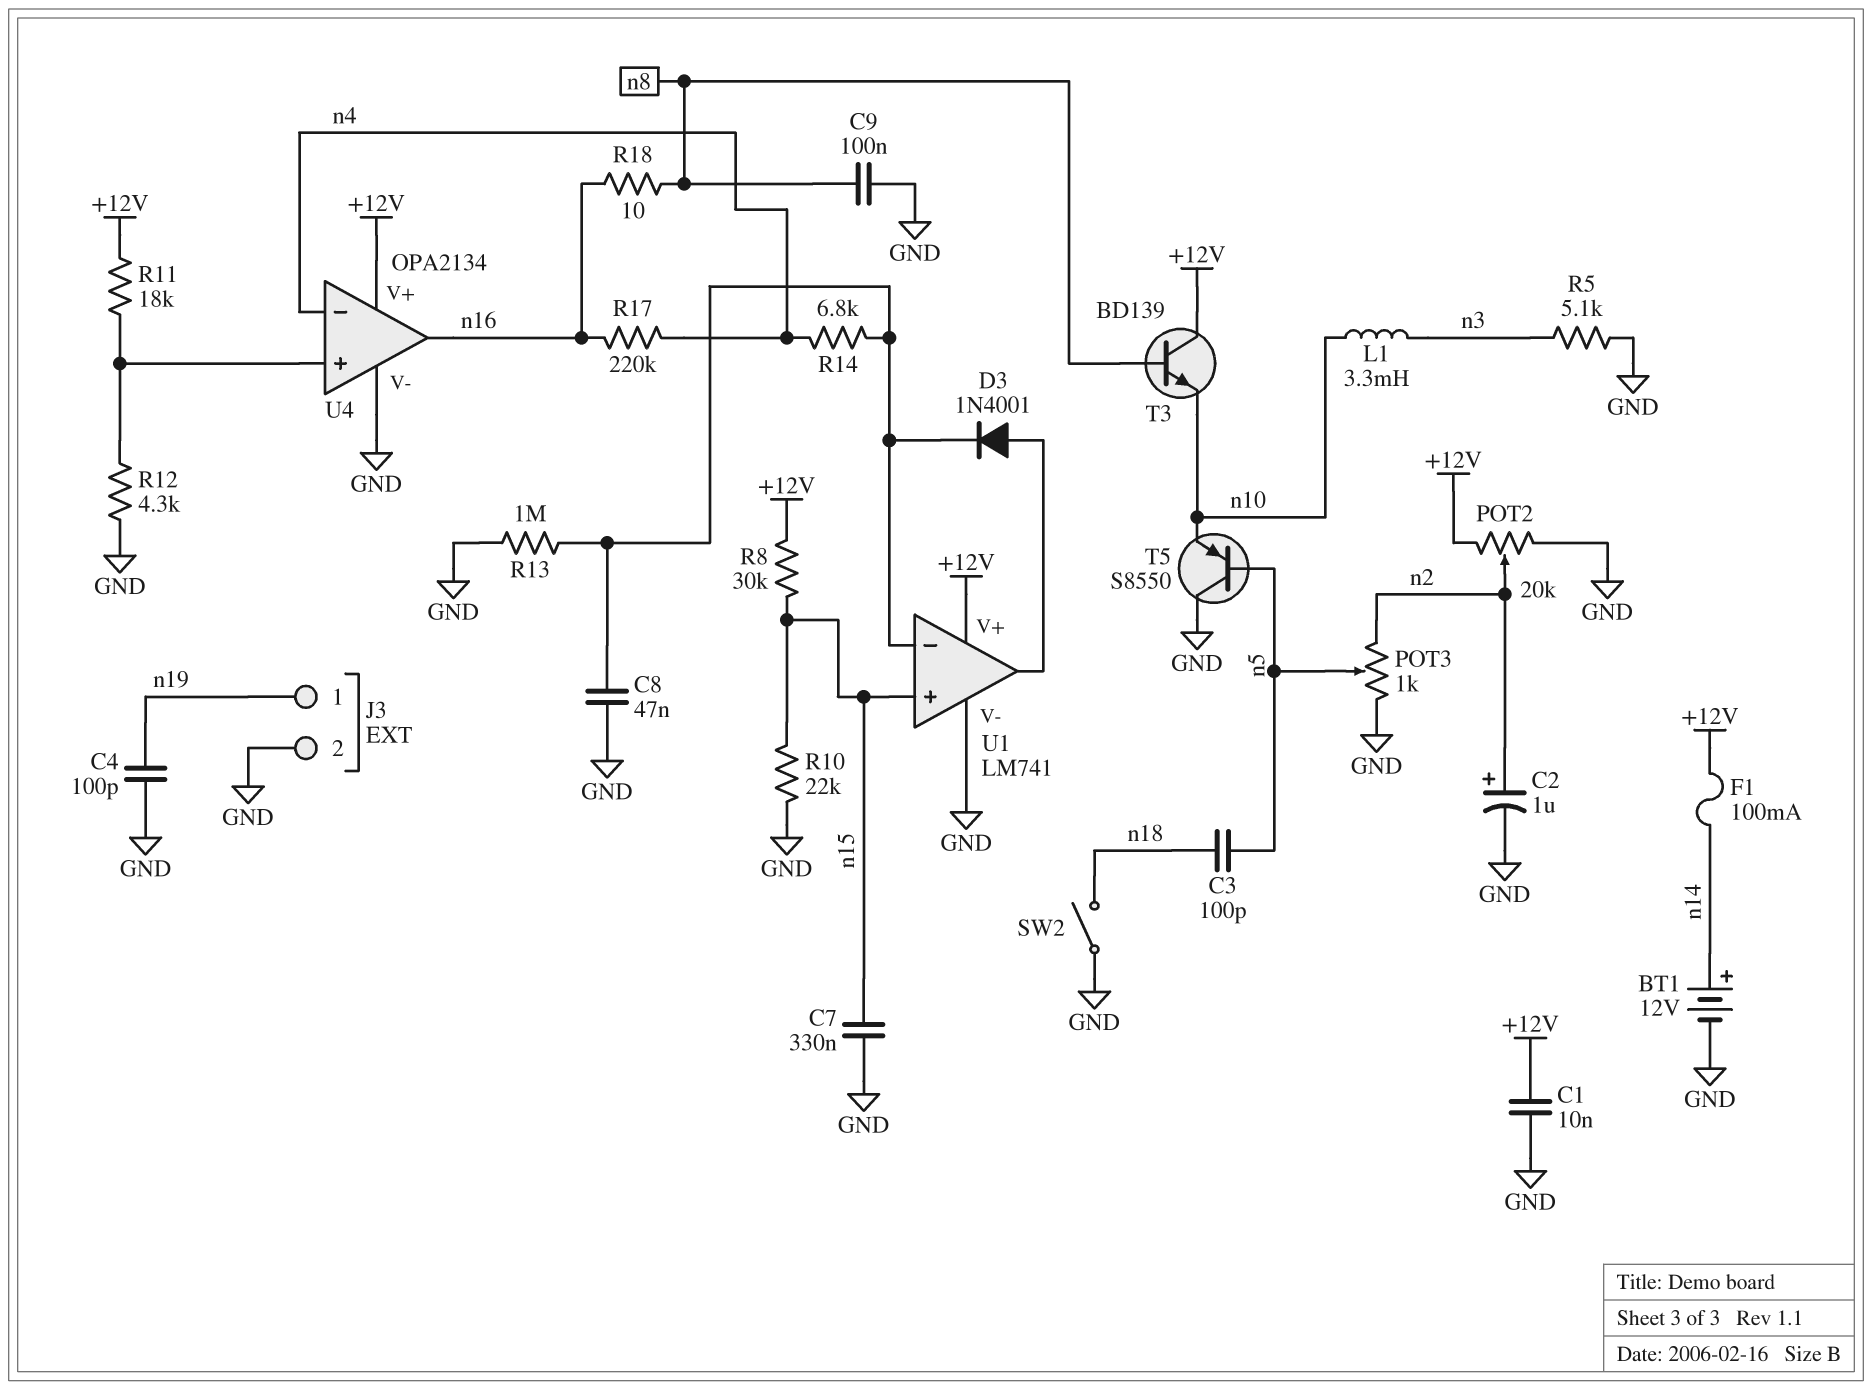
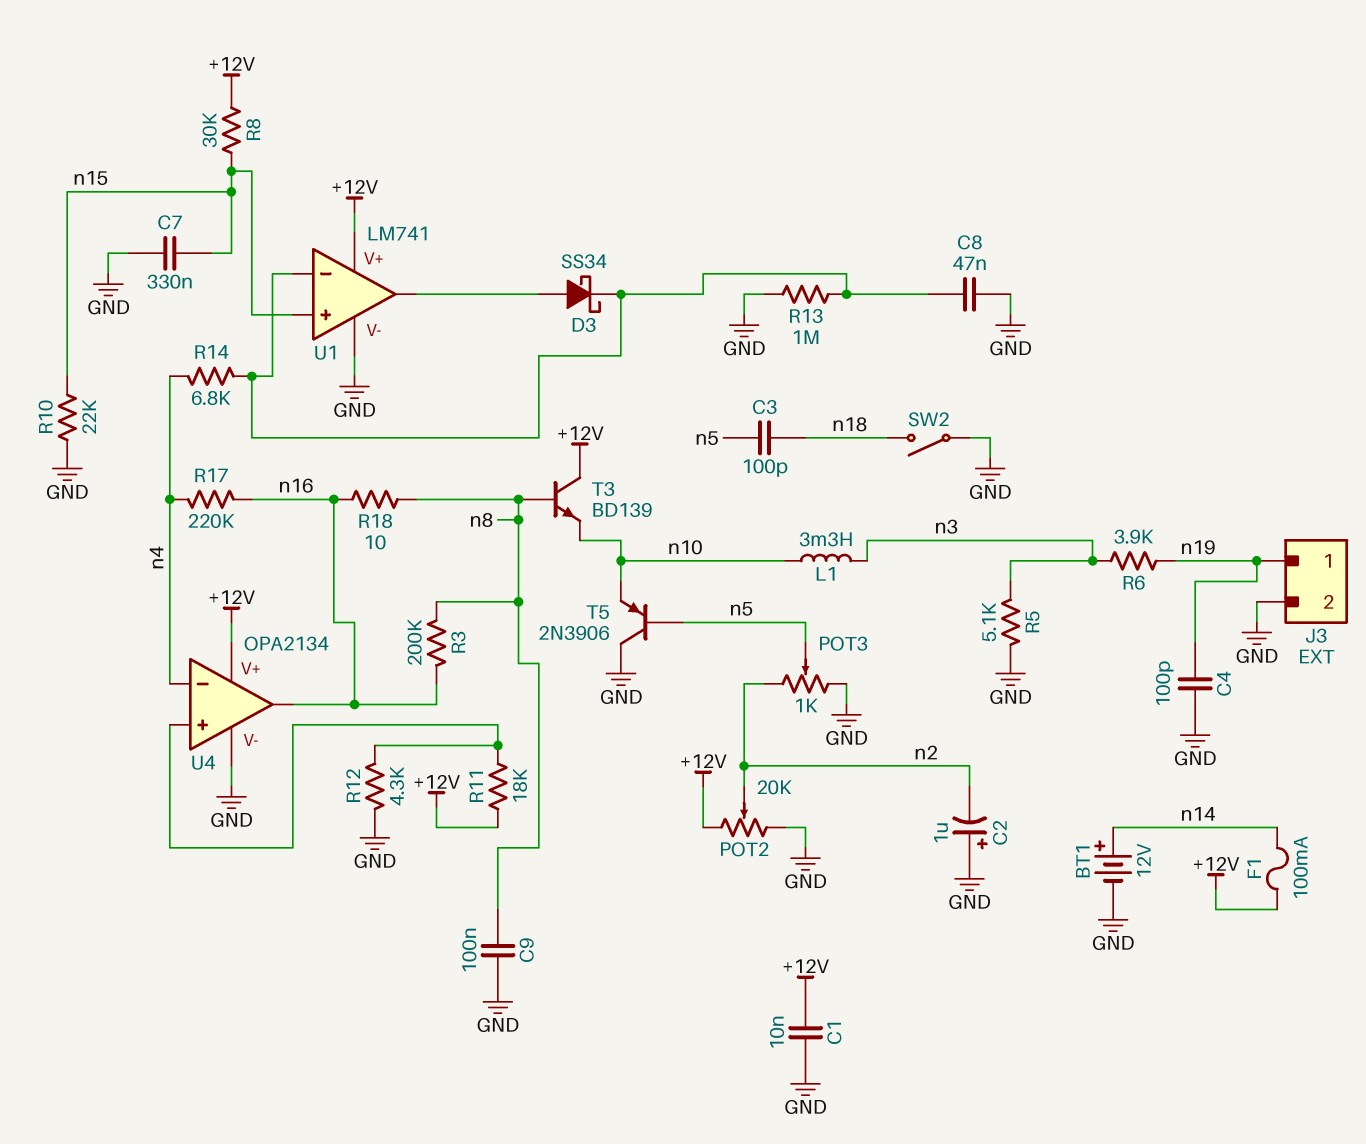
C2: 1uF (plus n2, minus GND) -> 1uF (plus GND, minus n2)
D3: diode 1N4001 (A U1/out, K U1/in-) -> schottky SS34 (A U1/out, K U1/in-)
R3: none -> 200k (n8, n16)
R6: none -> 3.9k (n3, n19)
T5: PNP S8550 (B n5, C GND, E n10) -> PNP 2N3906 (B n5, C GND, E n10)

